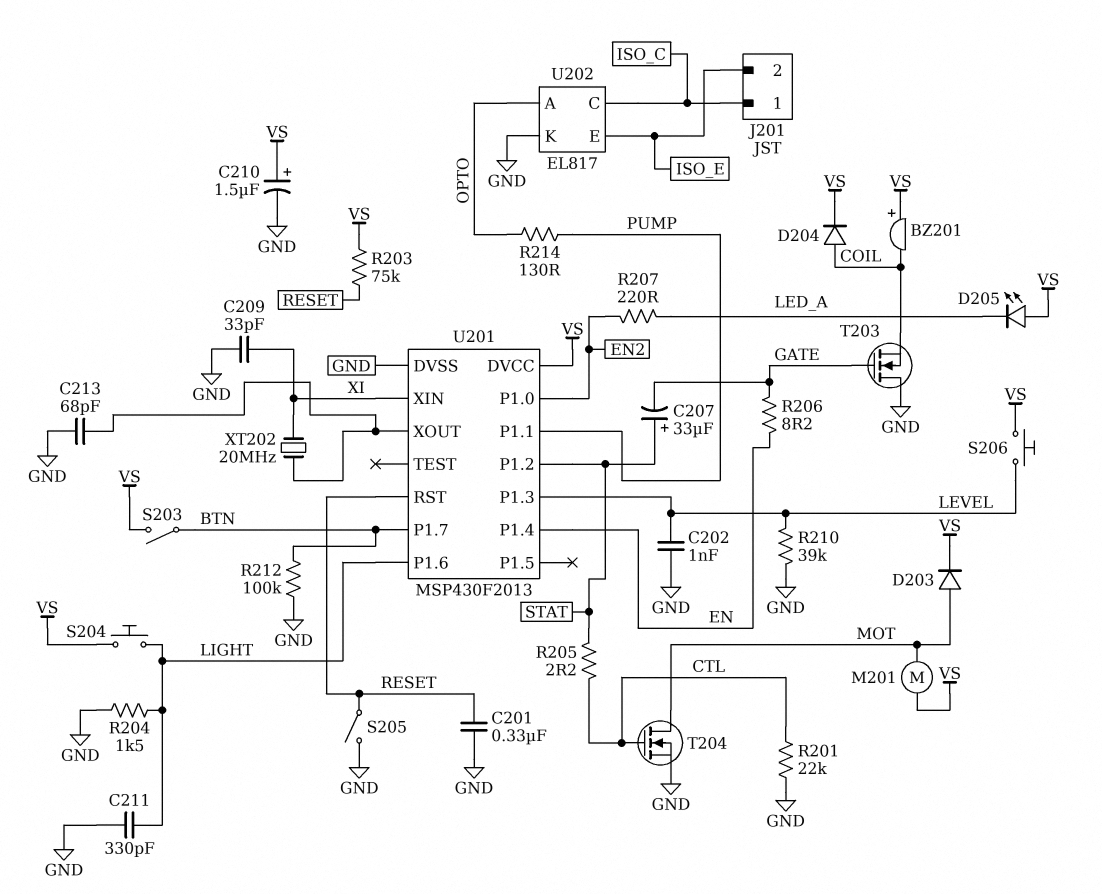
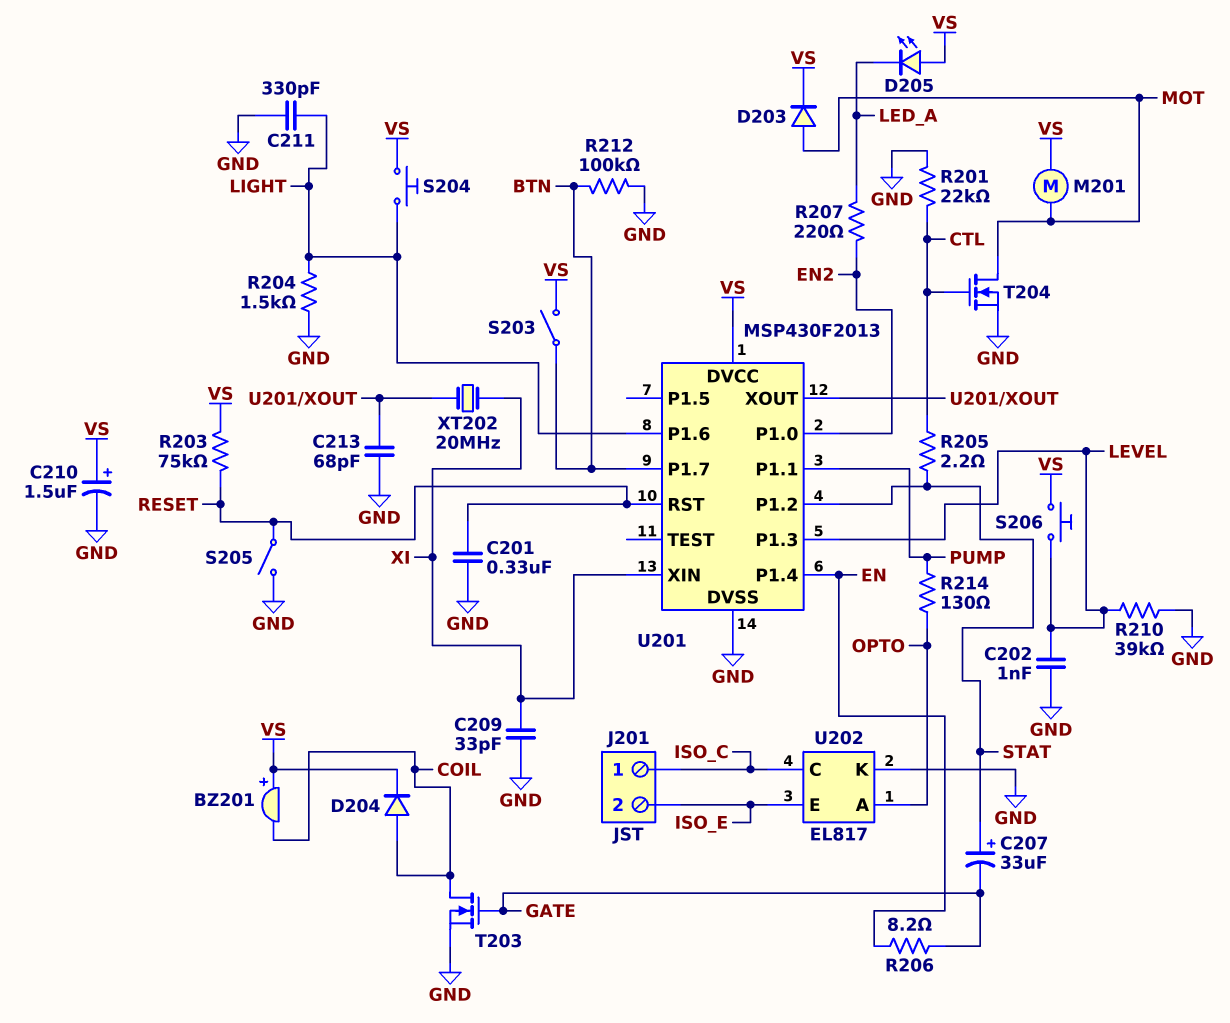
T203: NMOS (G GATE, D GND, S COIL) -> NMOS (G GATE, D COIL, S GND)

